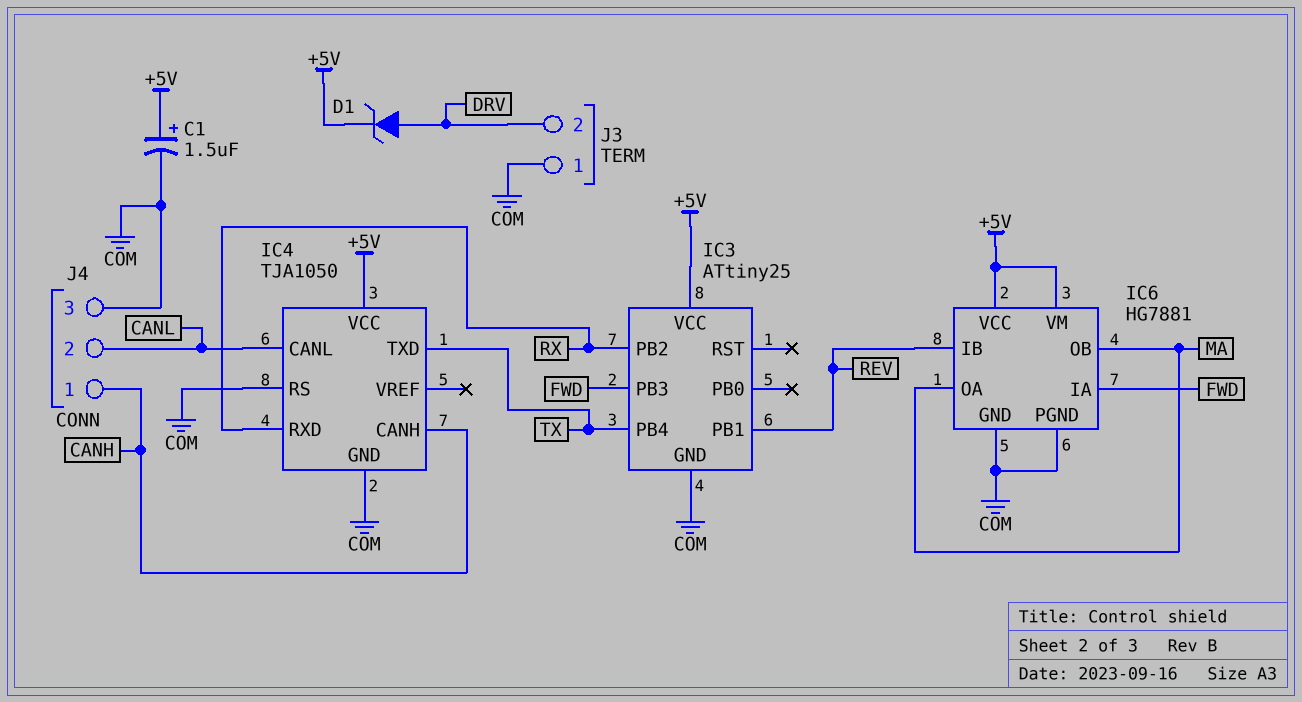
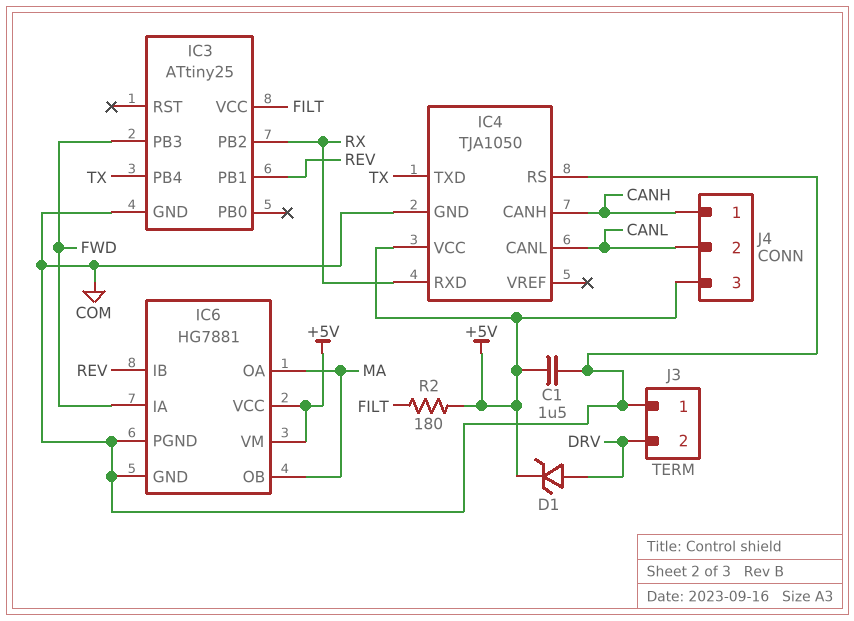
C1: 1.5uF (plus +5V, minus COM) -> 1.5uF (+5V, COM)
IC3 pin VCC: +5V -> FILT
J4 pin 3: COM -> +5V
R2: none -> 180 (+5V, FILT)

